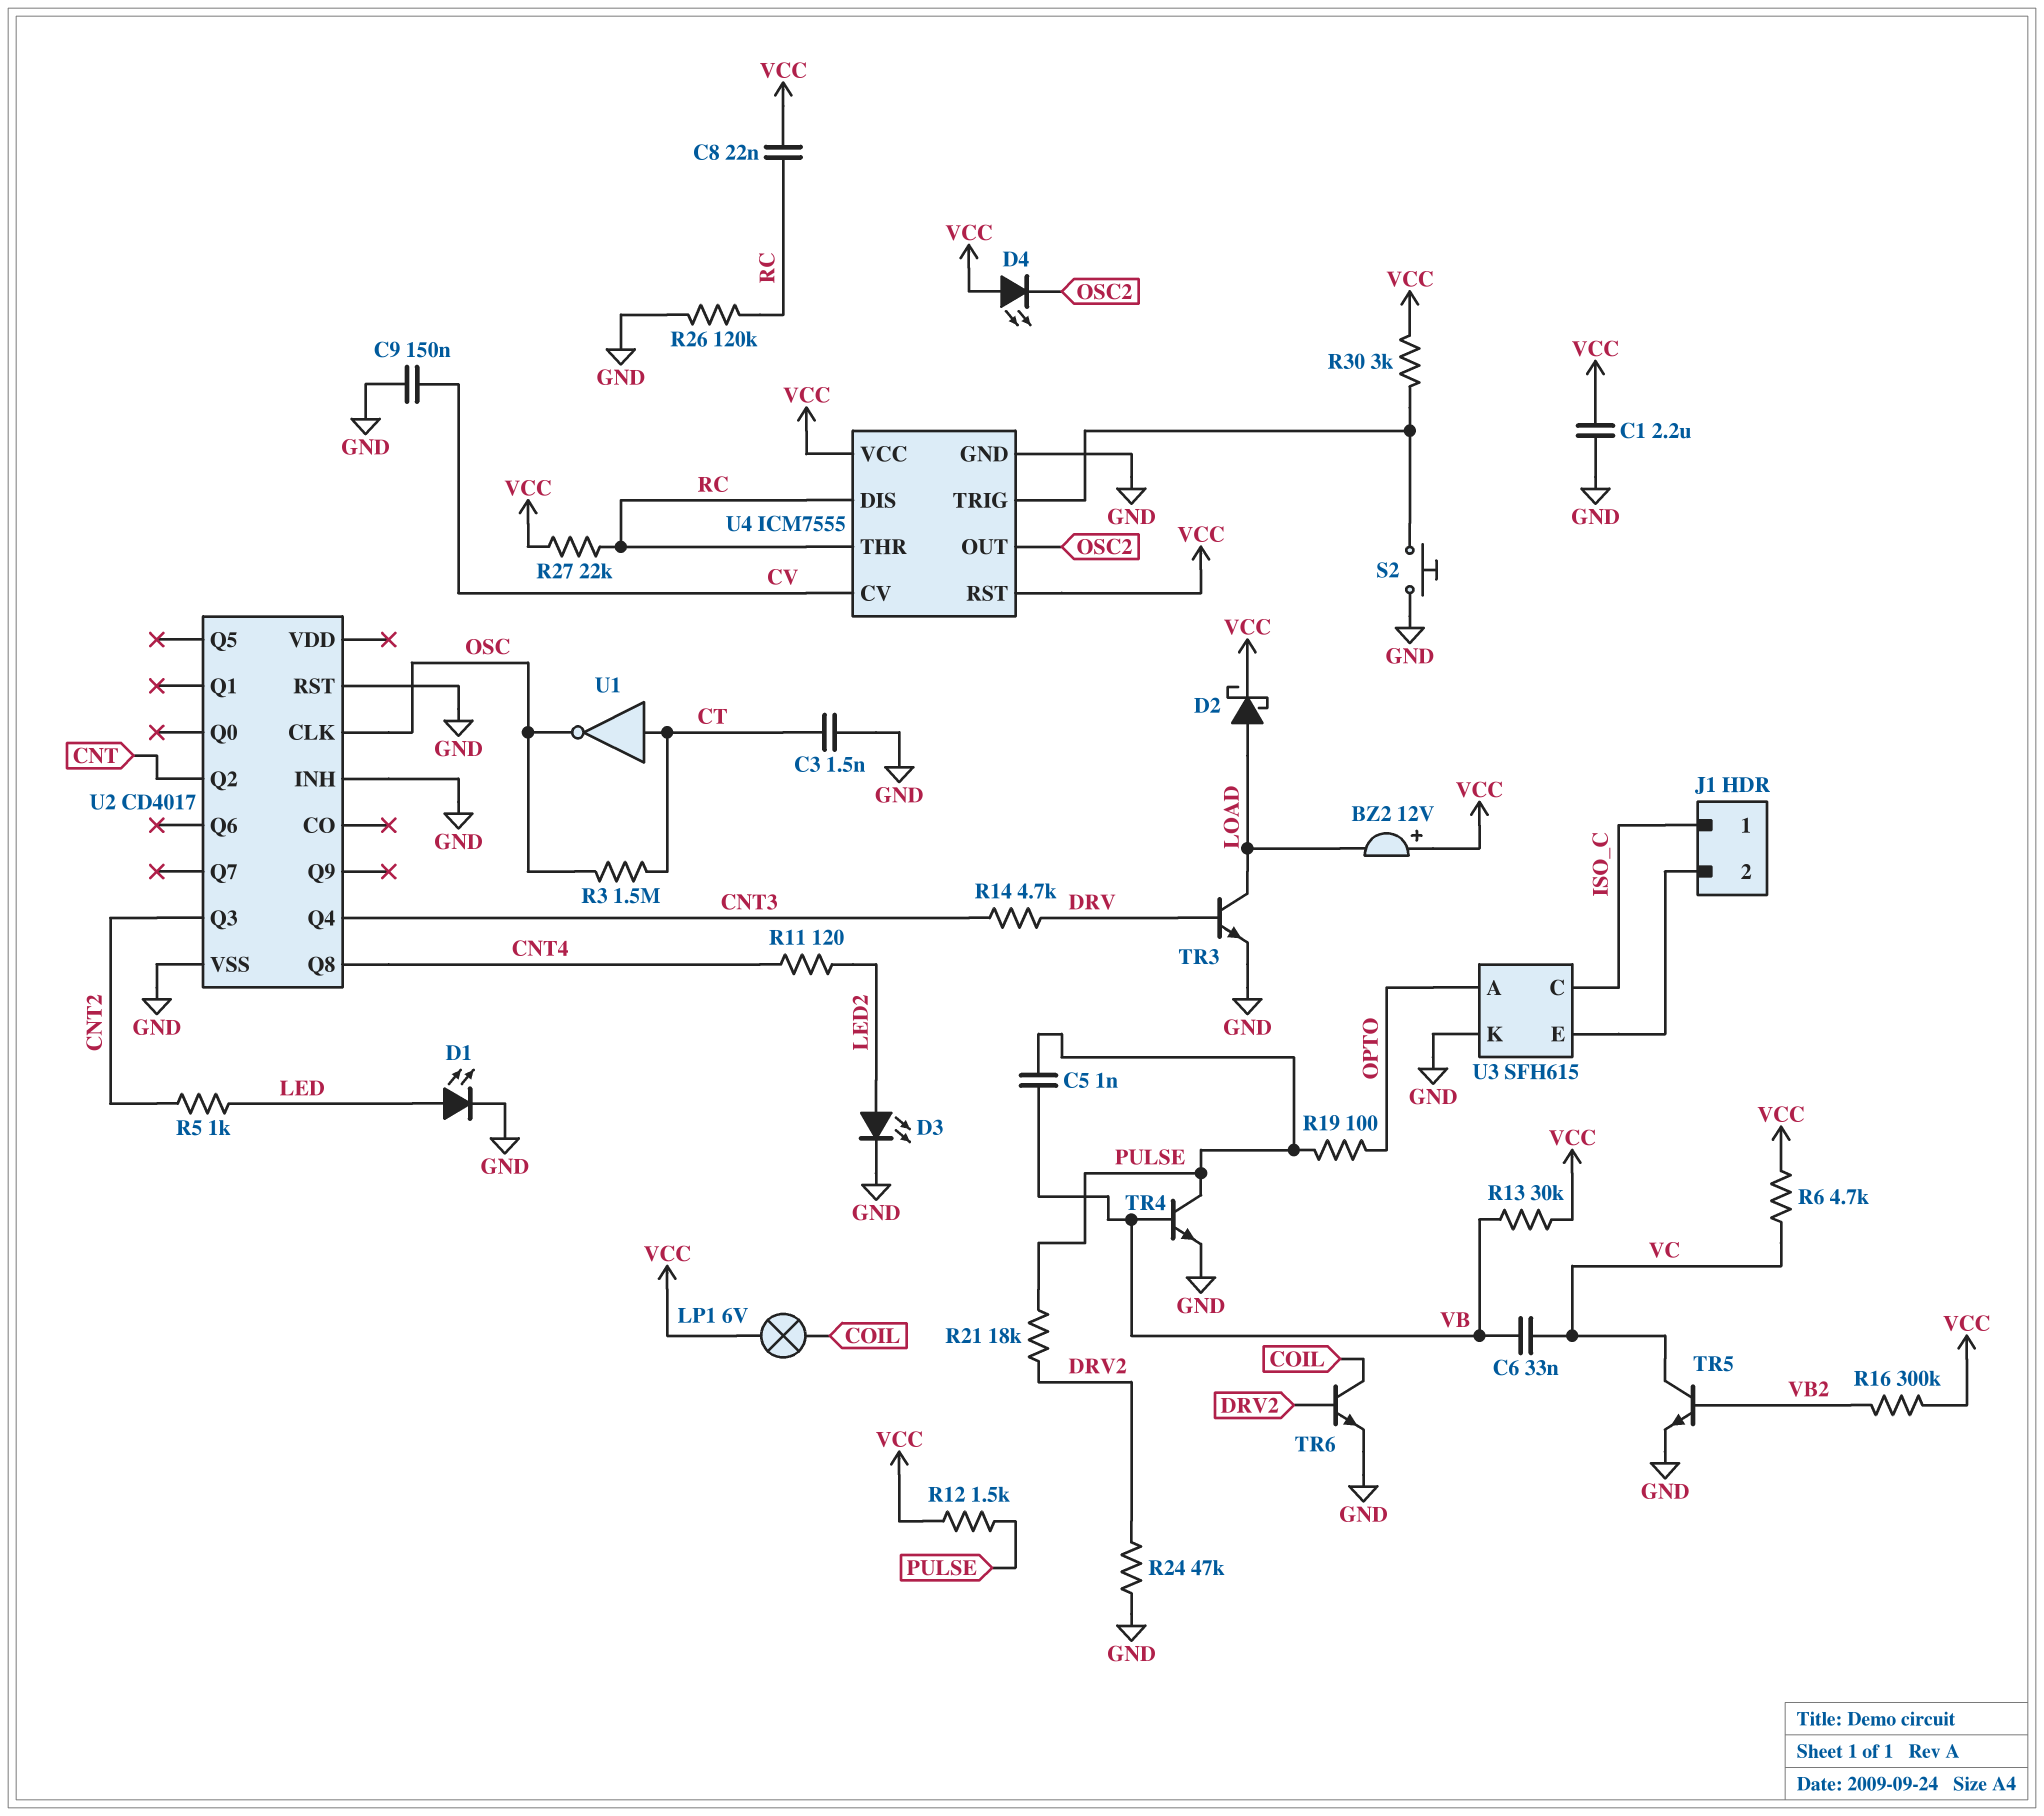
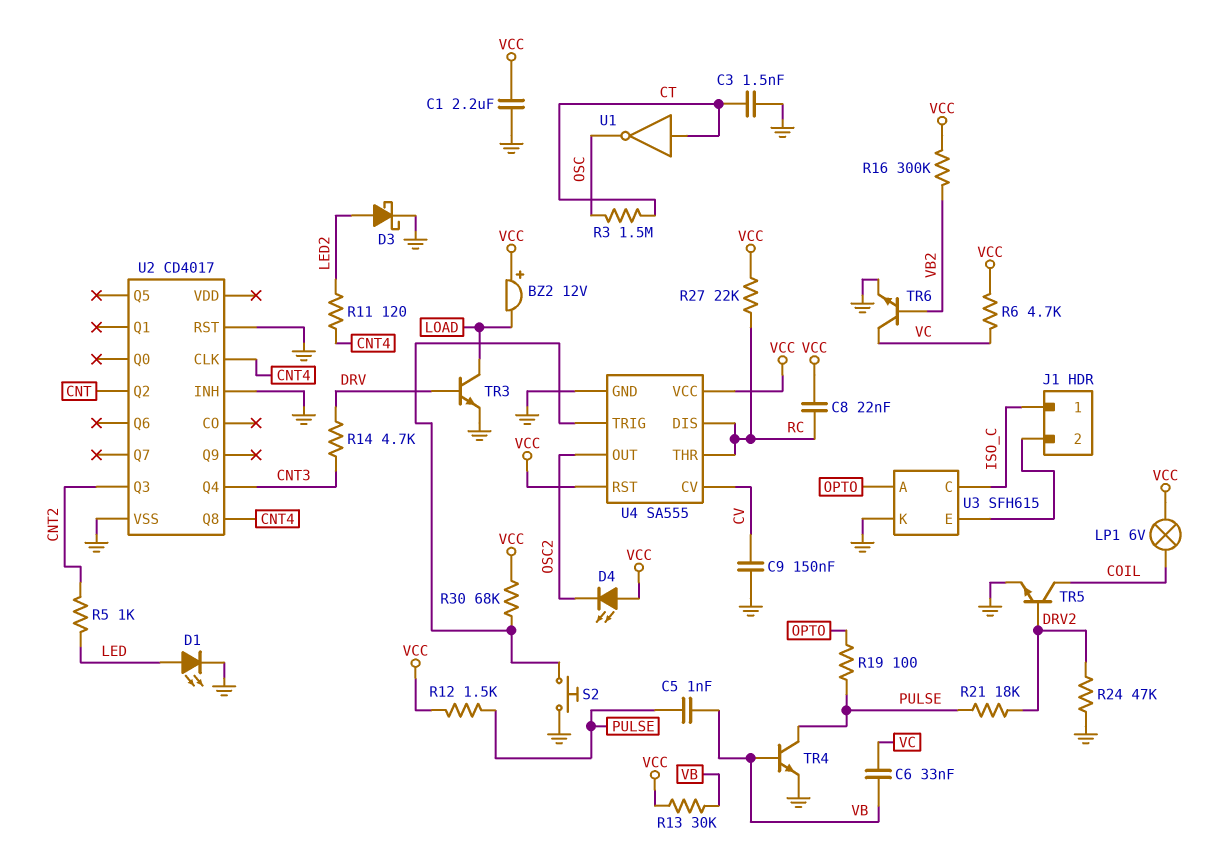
D2: schottky (A LOAD, K VCC) -> none
D3: LED (A LED2, K GND) -> schottky (A LED2, K GND)
R26: 120k (GND, RC) -> none
R30: 3k (U4/TRIG, VCC) -> 68k (U4/TRIG, VCC)
TR5: NPN (B VB2, C VC, E GND) -> NPN (B DRV2, C COIL, E GND)
TR6: NPN (B DRV2, C COIL, E GND) -> NPN (B VB2, C VC, E GND)
U2 pin CLK: OSC -> CNT4
U4: ICM7555 -> SA555

